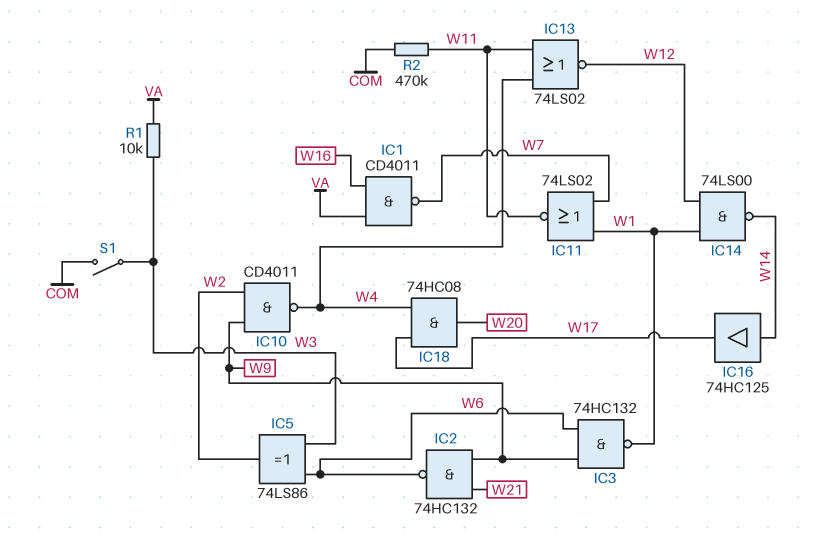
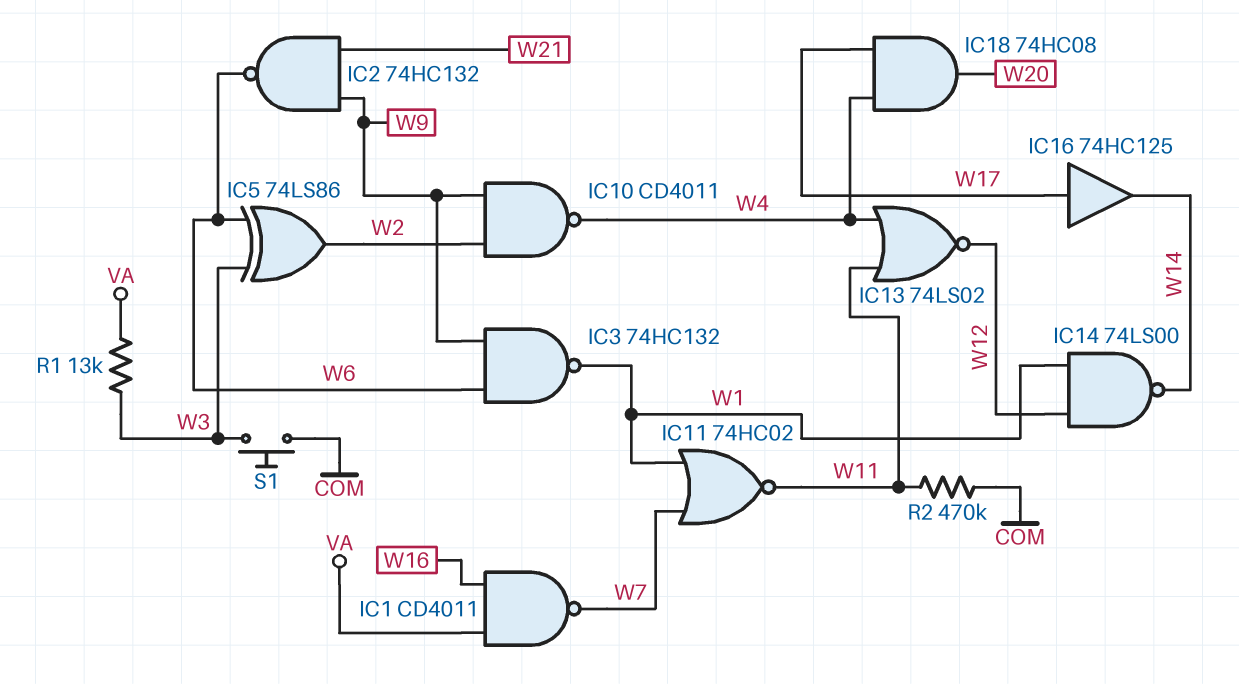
IC11: NOR 74LS02 (in W1, in W7, out W11) -> NOR 74HC02 (in W1, in W7, out W11)
IC16: buffer 74HC125 (in W14, out W17) -> buffer 74HC125 (in W17, out W14)
R1: 10k (VA, W3) -> 13k (VA, W3)
S1: switch (COM, W3) -> button (COM, W3)

